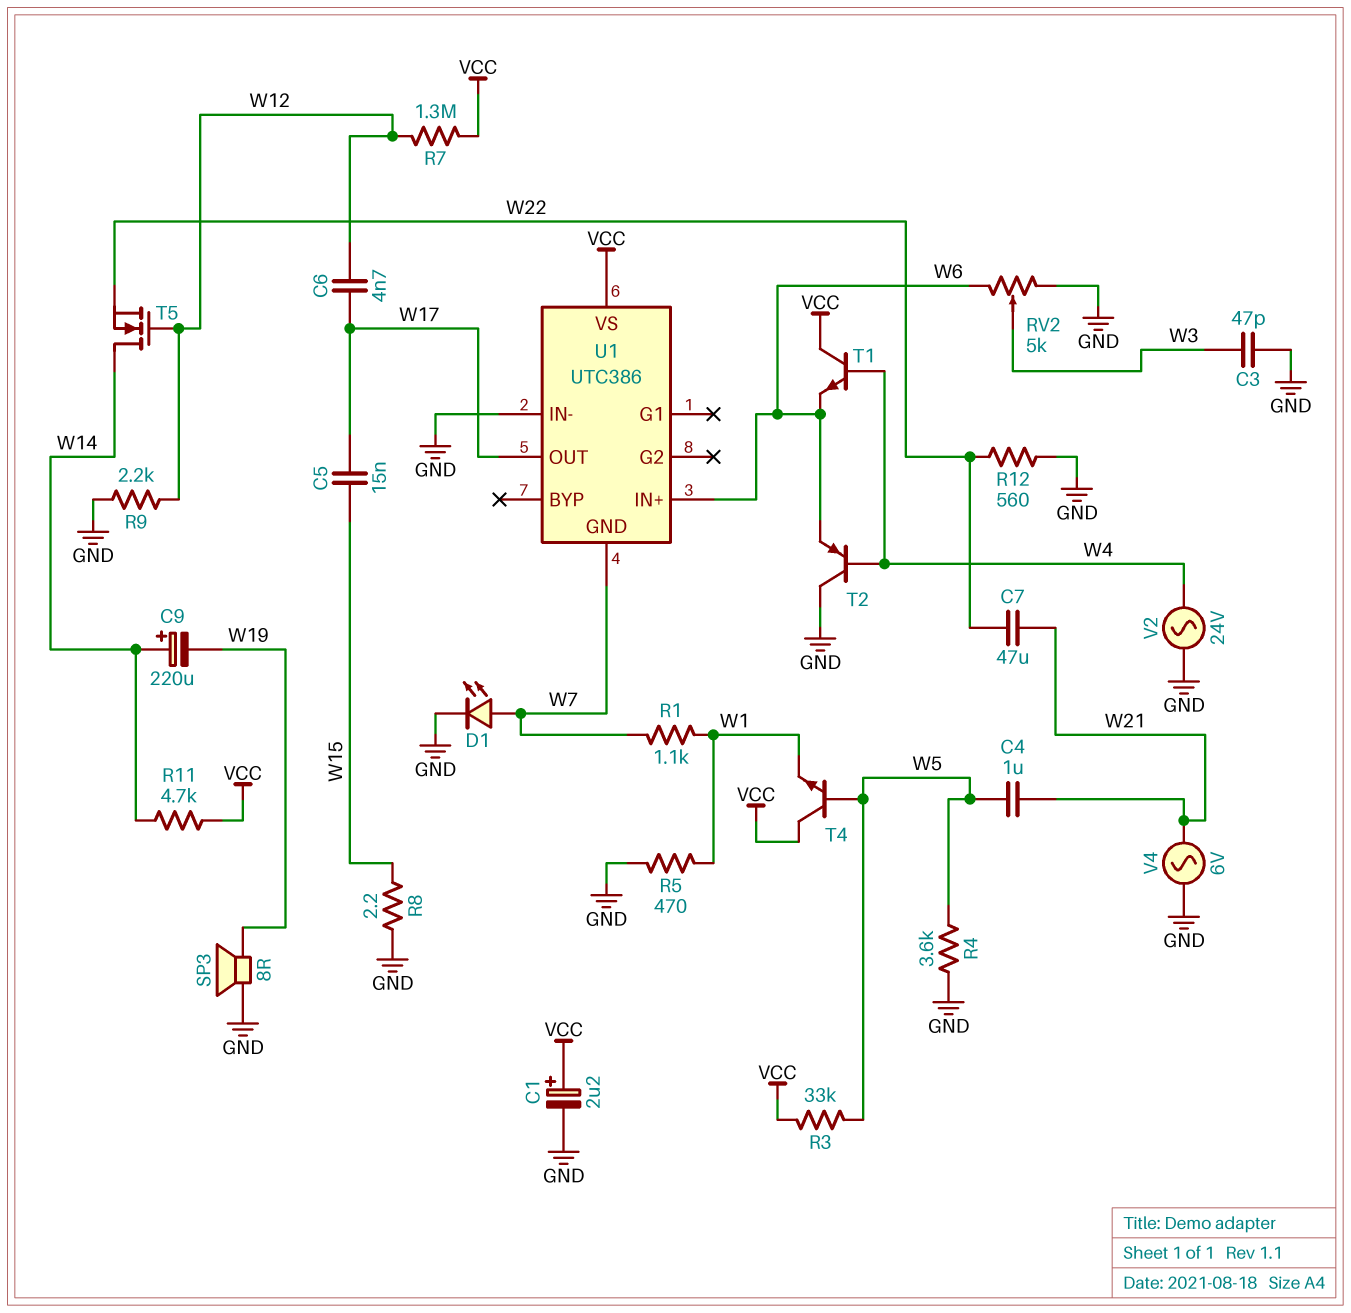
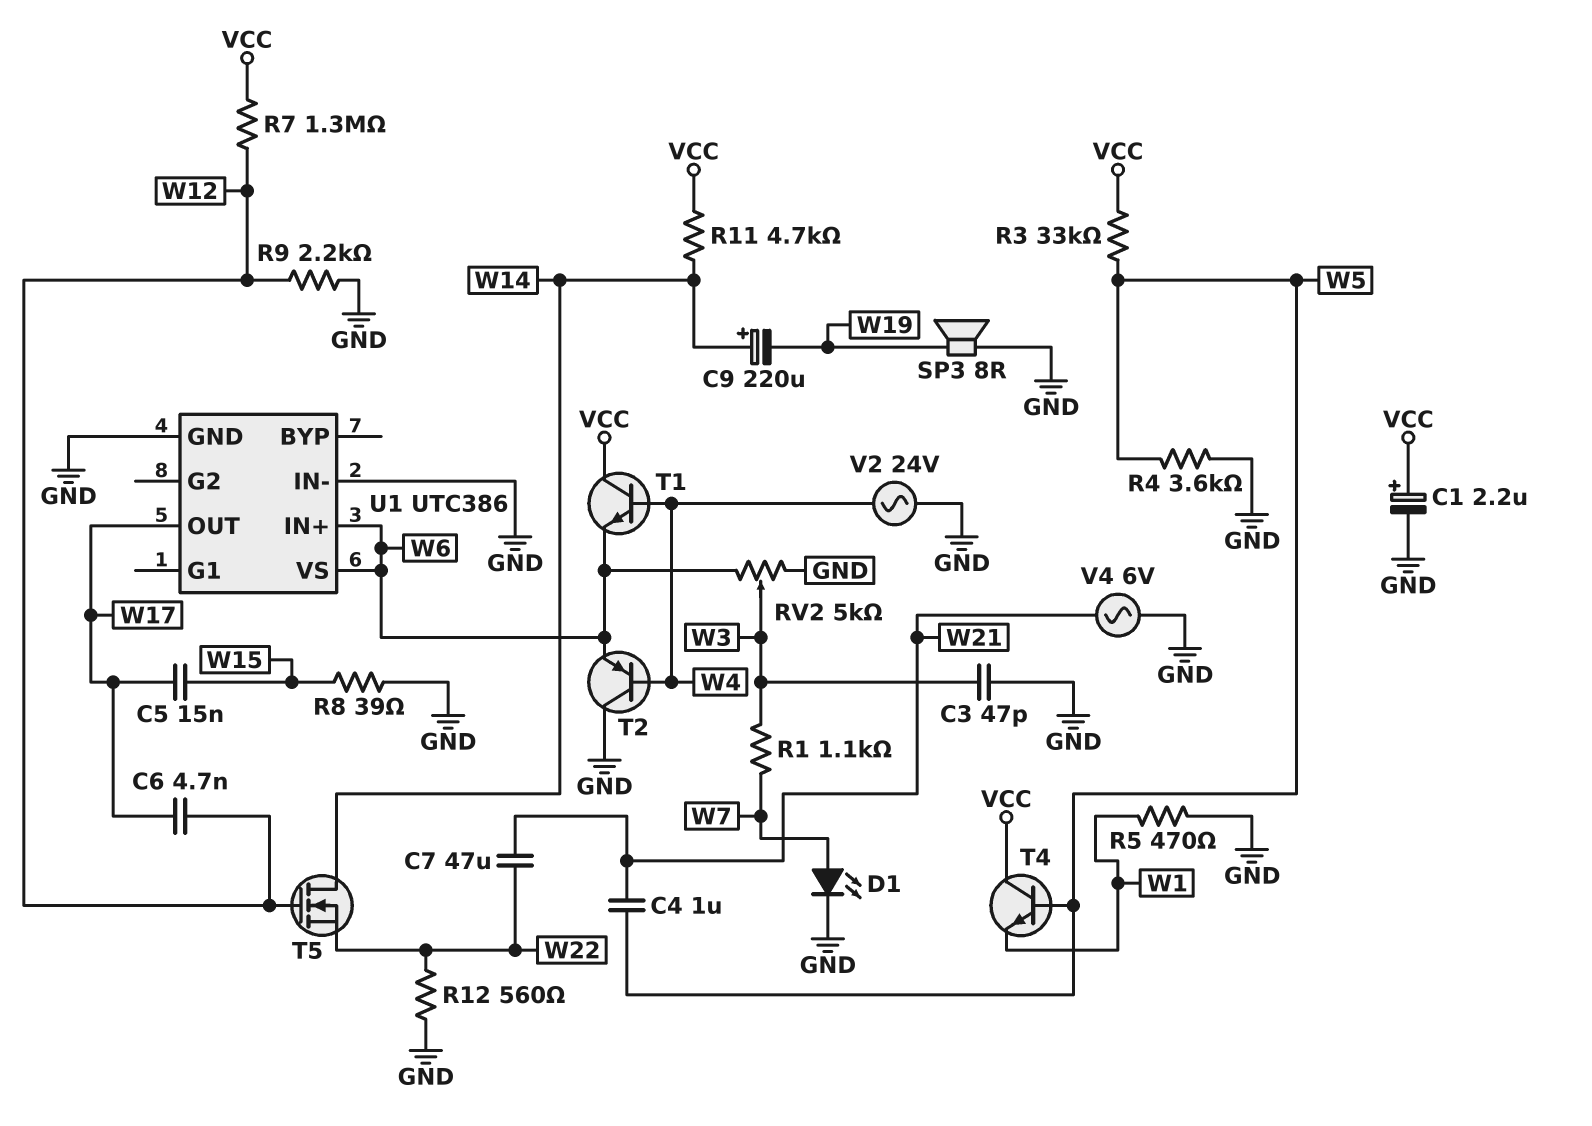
R1: 1.1k (W1, W7) -> 1.1k (W3, W7)
R8: 2.2 (GND, W15) -> 39 (GND, W15)
U1 pin GND: W7 -> GND
U1 pin VS: VCC -> W6

